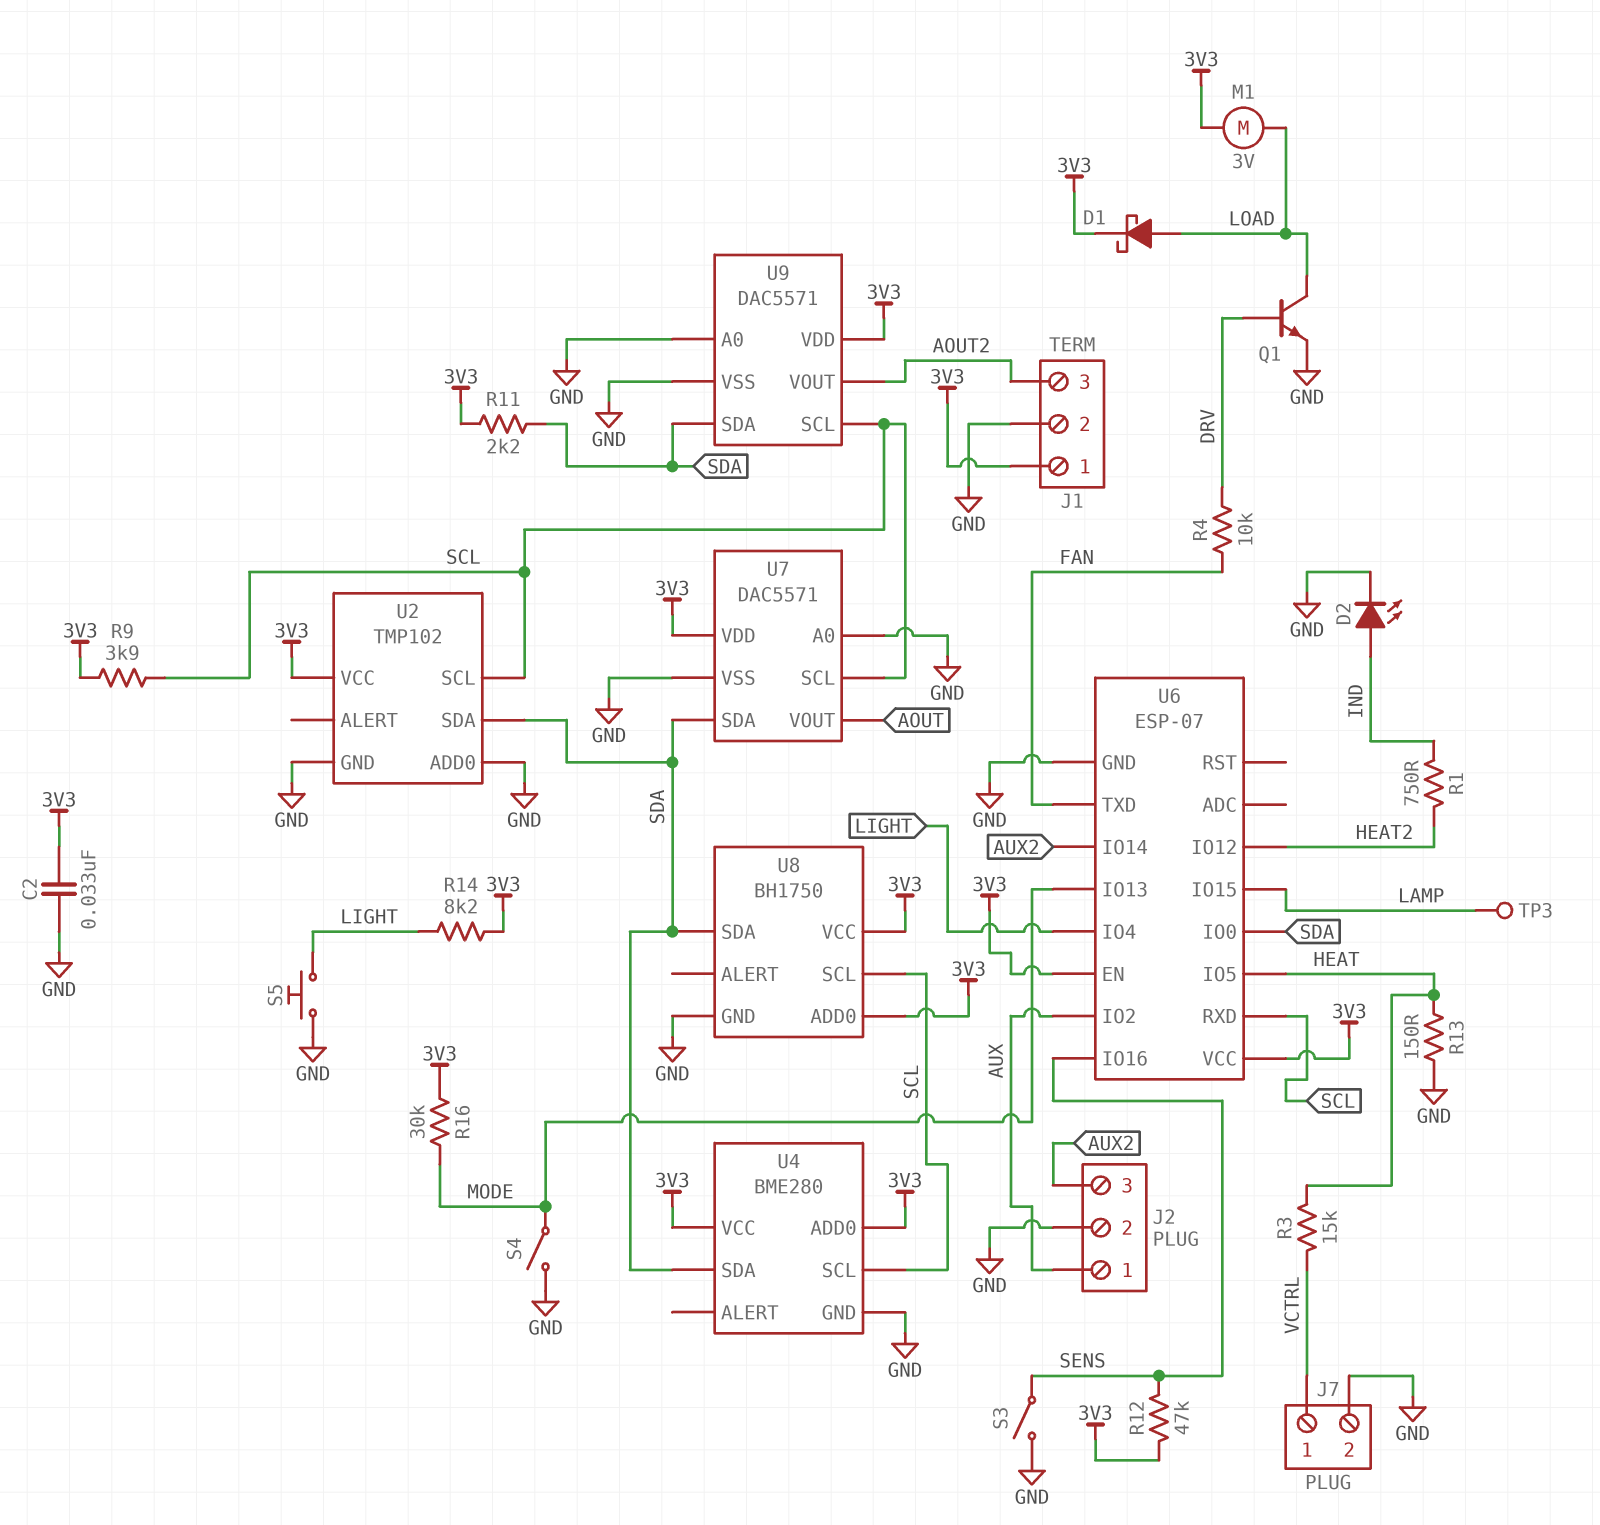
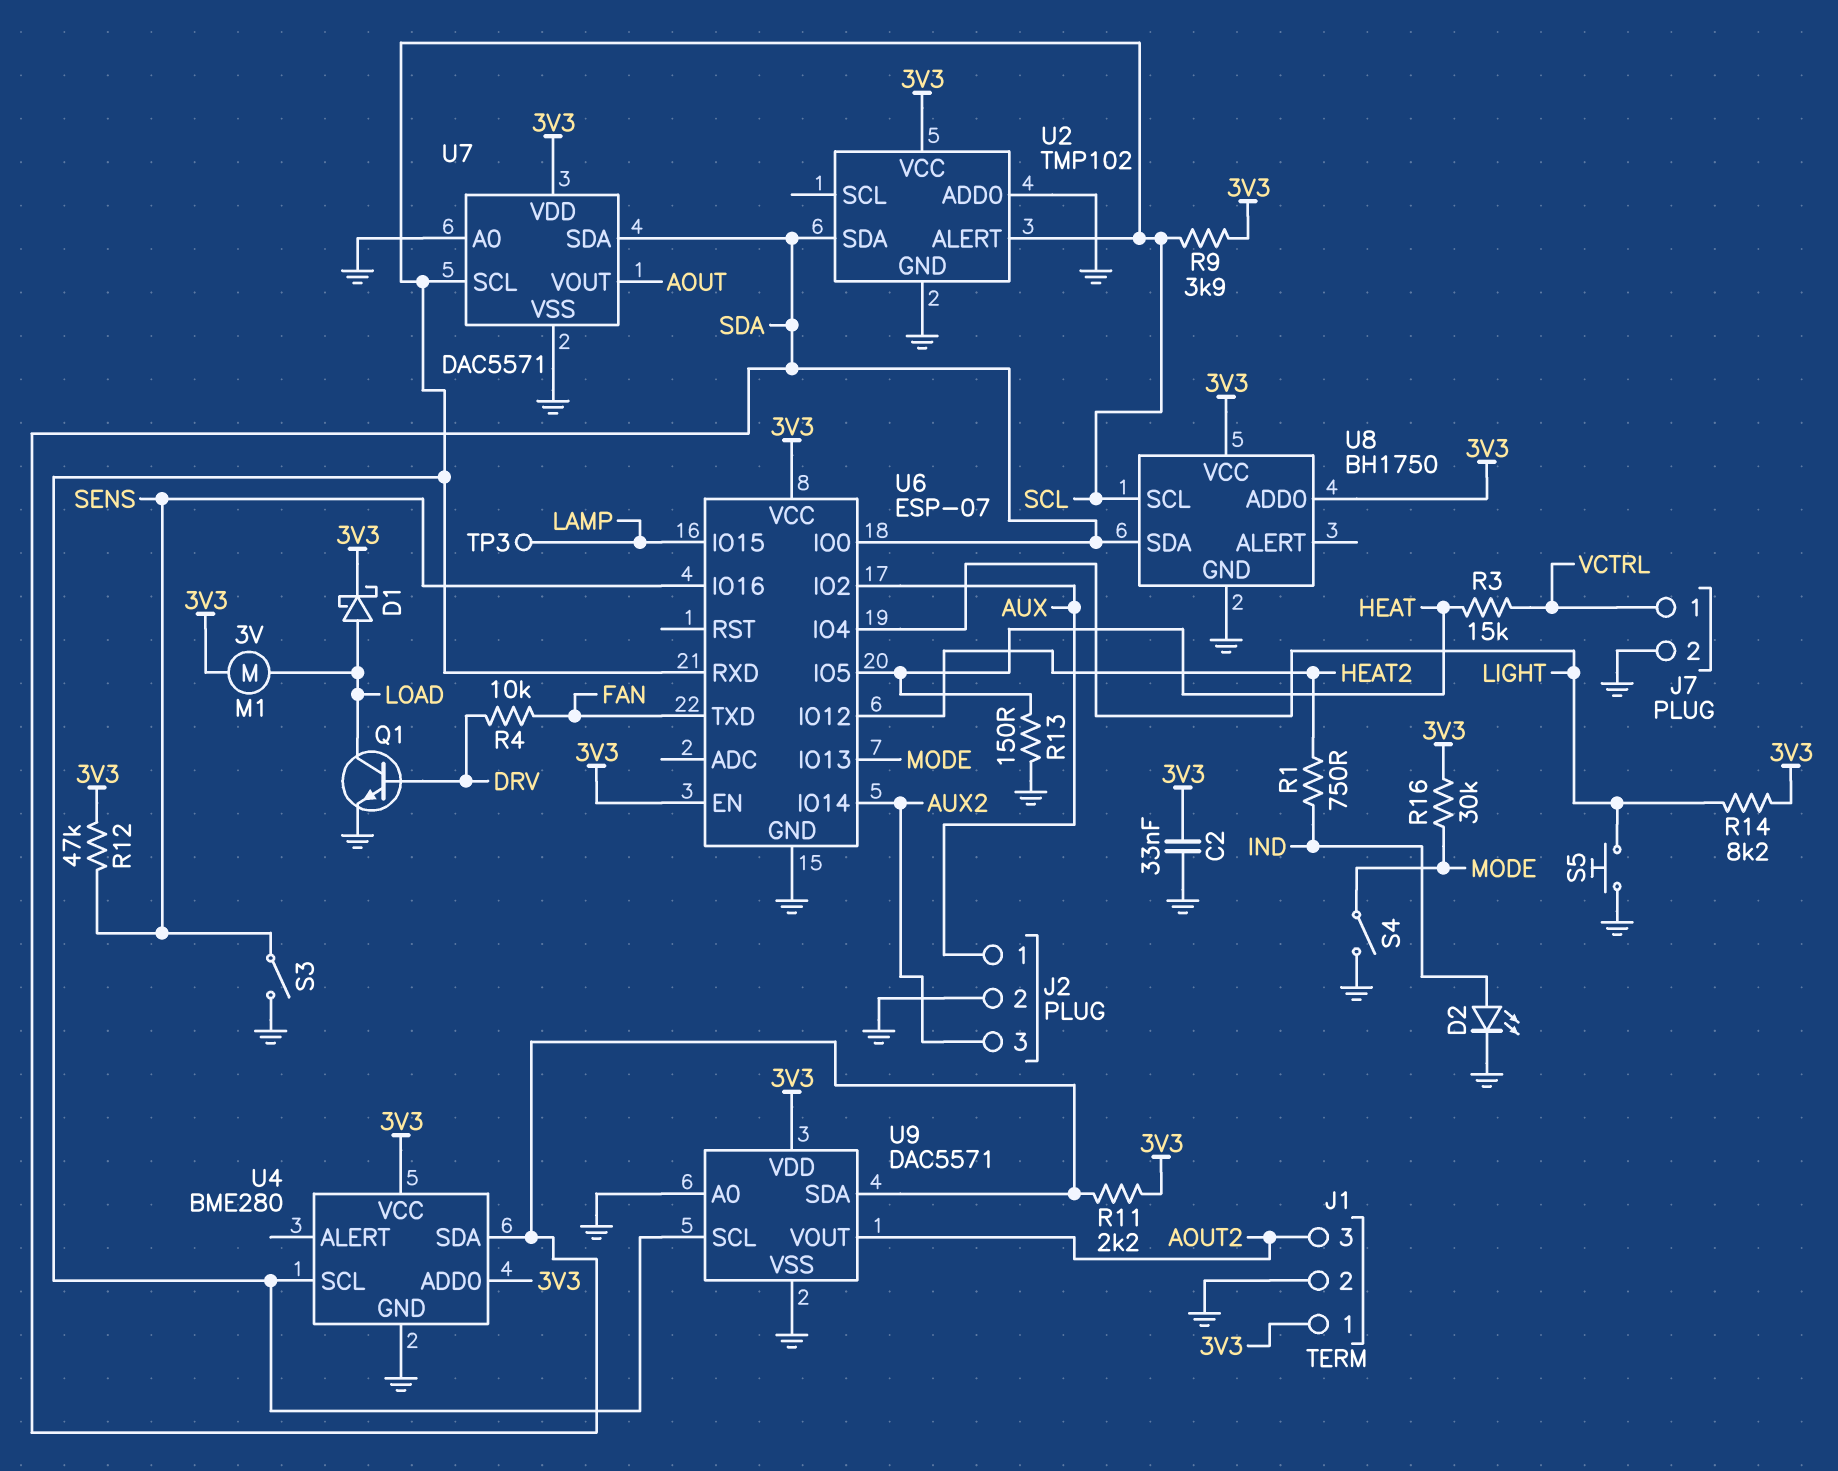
U2 pin ALERT: none -> SCL
U2 pin SCL: SCL -> none

